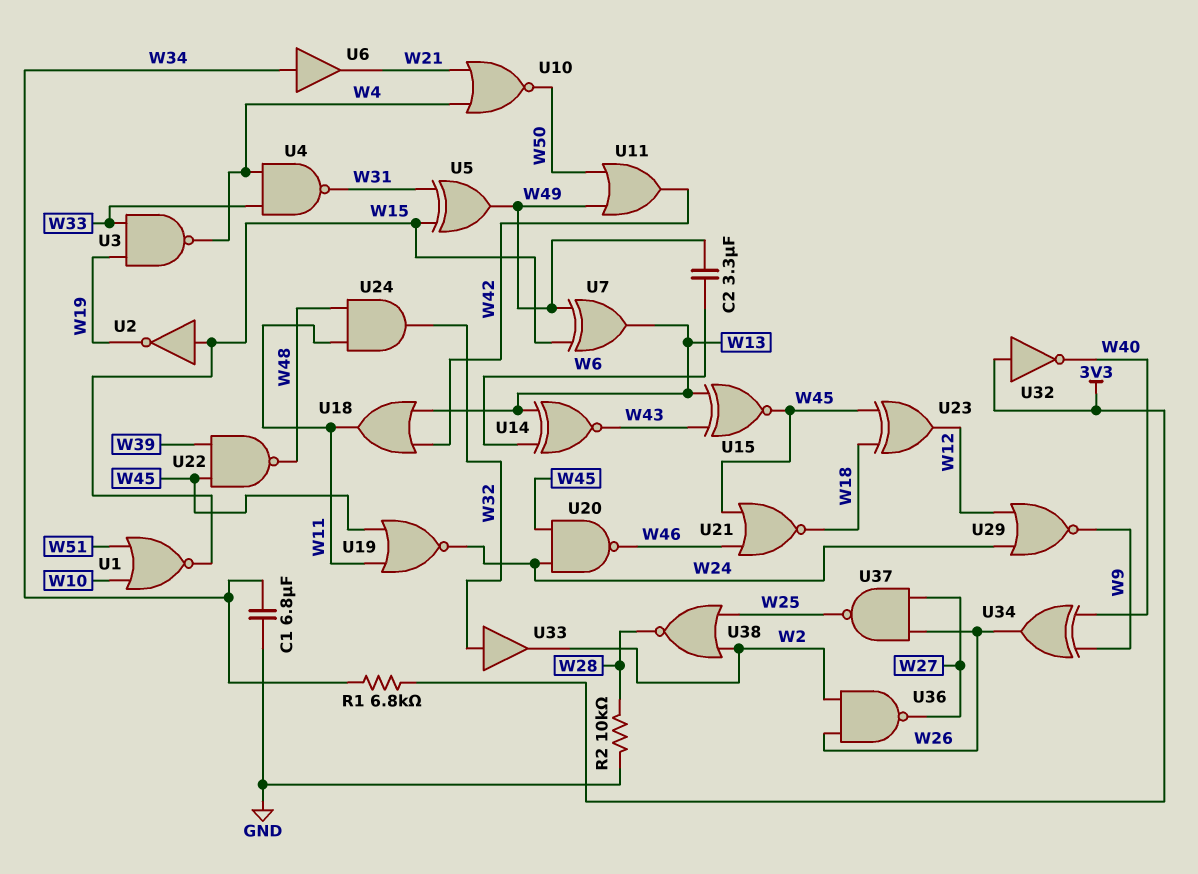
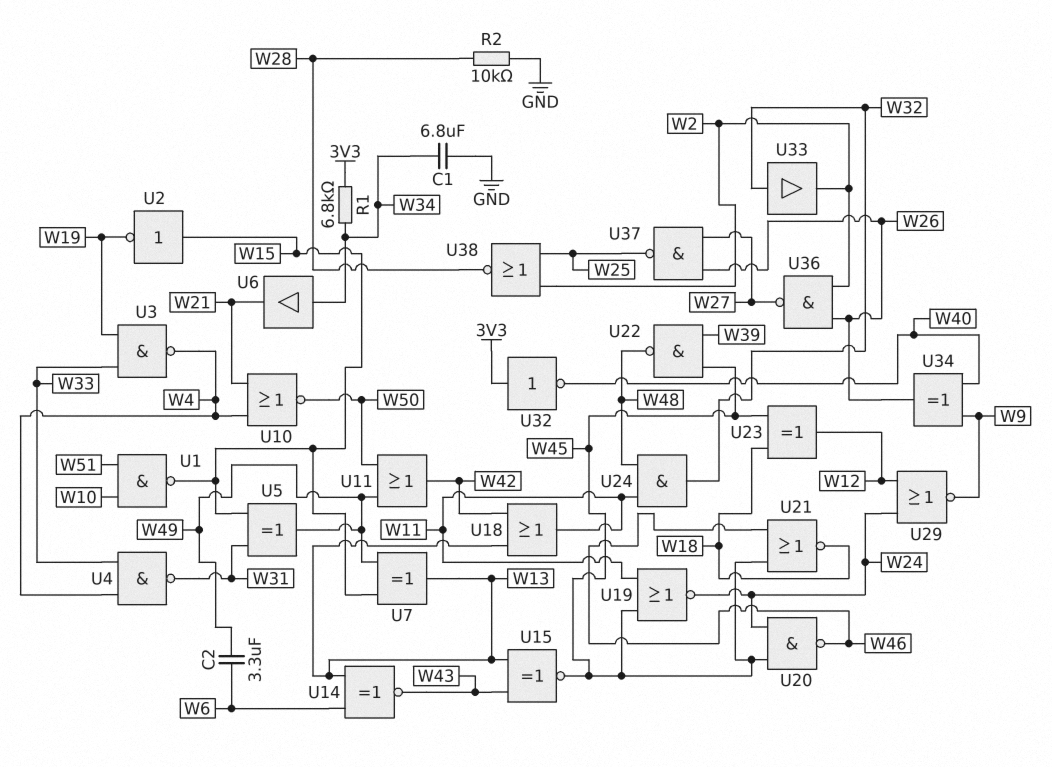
U1: NOR (in W10, in W51, out W15) -> NAND (in W10, in W51, out W15)

